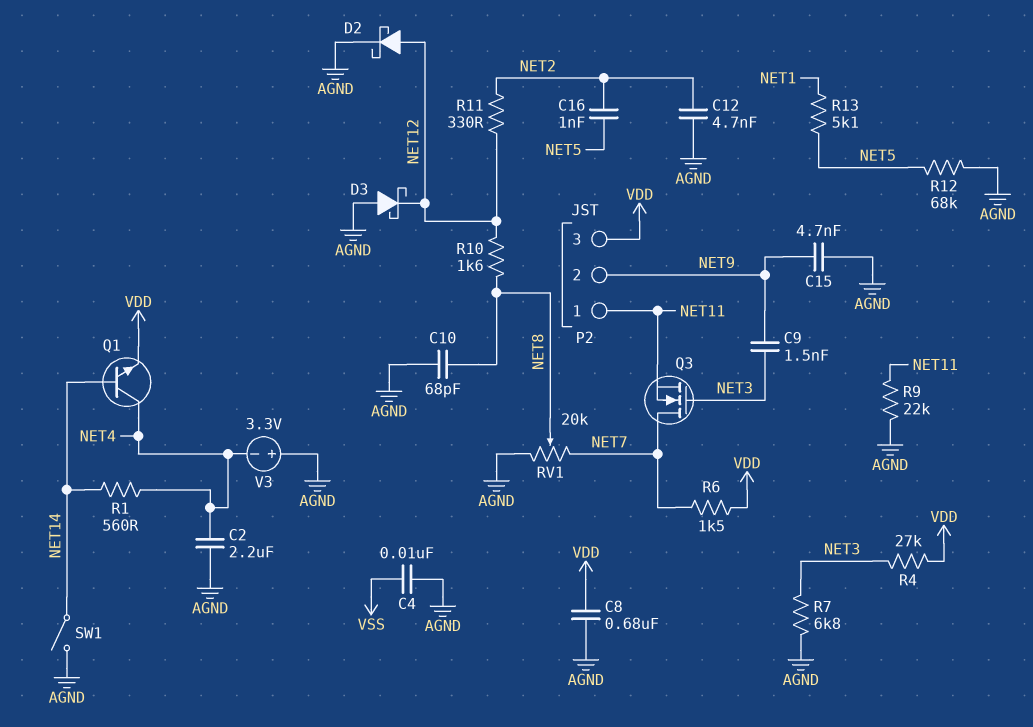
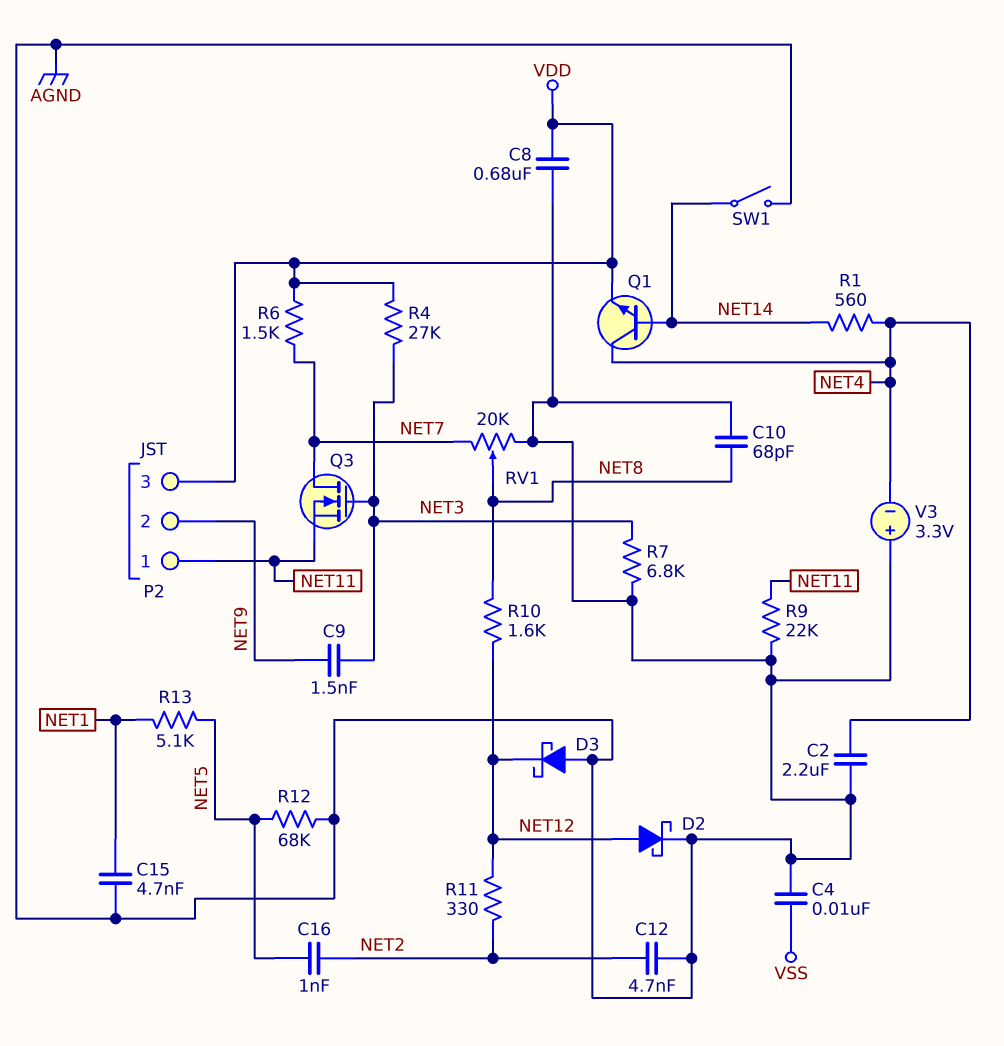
C15: 4.7nF (AGND, NET9) -> 4.7nF (AGND, NET1)

